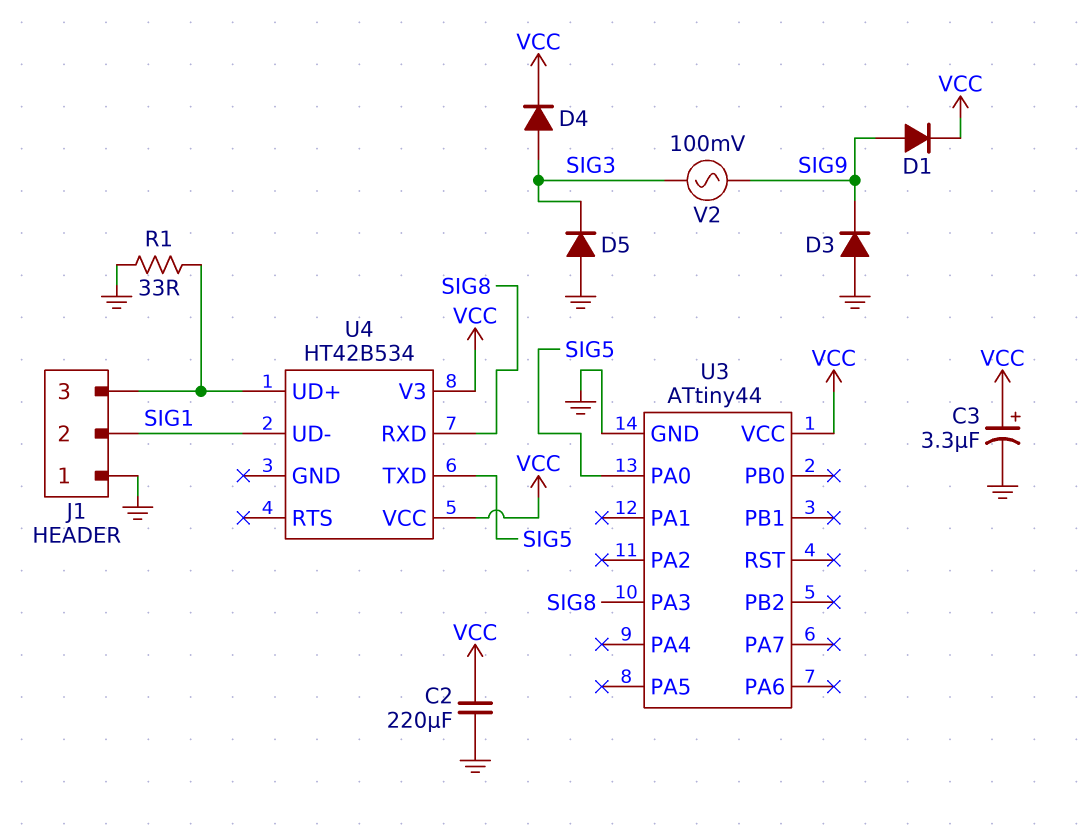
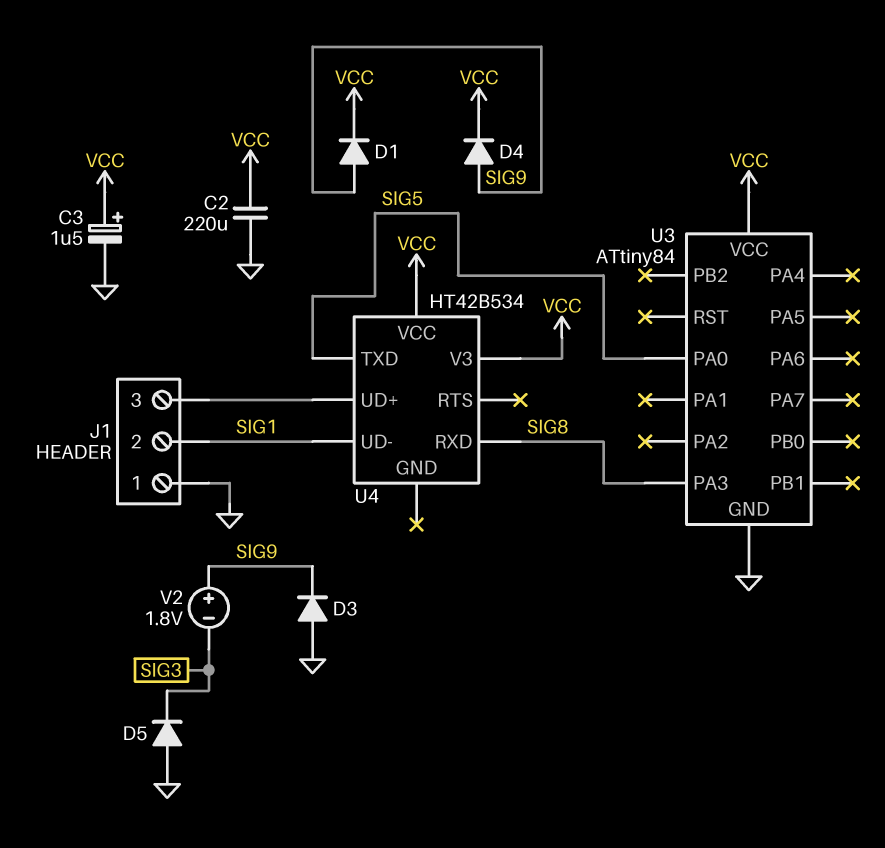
C3: 3.3uF (plus VCC, minus GND) -> 1.5uF (plus VCC, minus GND)
D4: diode (A SIG3, K VCC) -> diode (A SIG9, K VCC)
R1: 33 (GND, J1/3) -> none
U3: ATtiny44 -> ATtiny84
V2: AC 100mV (SIG3, SIG9) -> 1.8V (plus SIG9, minus SIG3)

